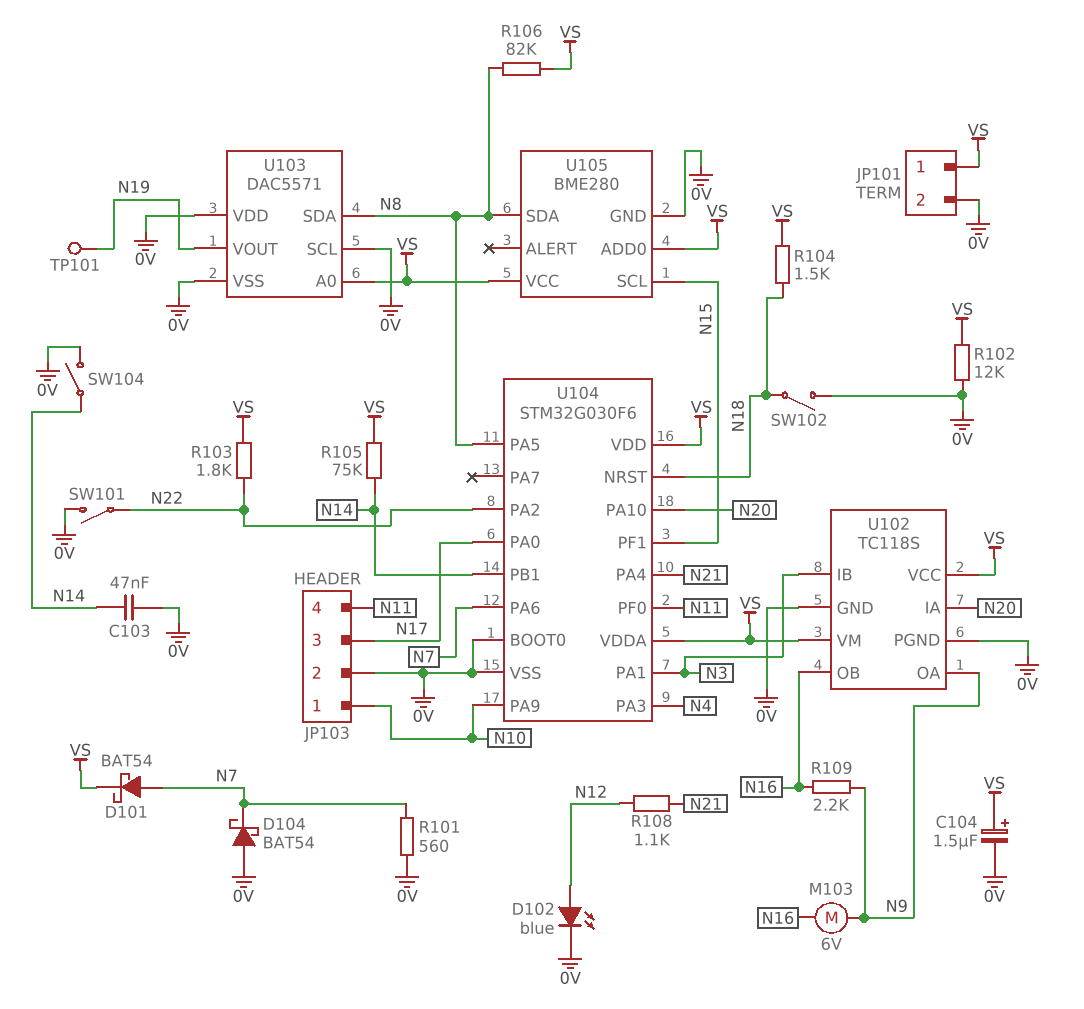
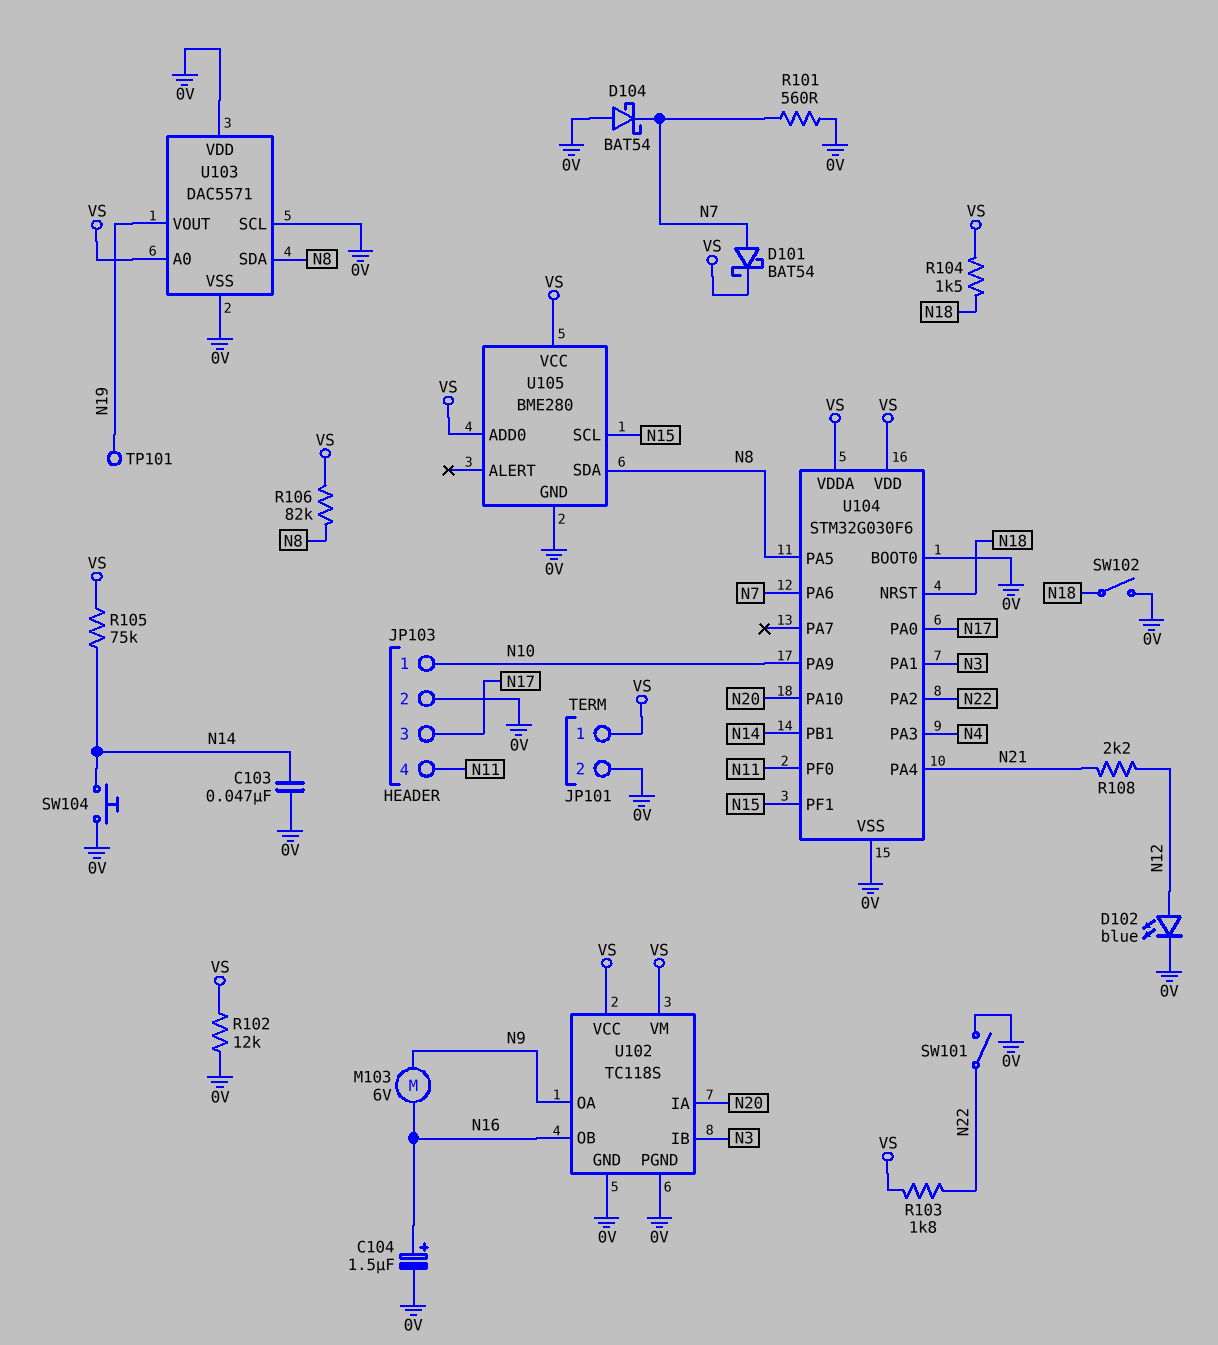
C104: 1.5uF (plus VS, minus 0V) -> 1.5uF (plus N16, minus 0V)
R108: 1.1k (N12, N21) -> 2.2k (N12, N21)
R109: 2.2k (N9, N16) -> none
SW104: switch (0V, N14) -> button (0V, N14)

